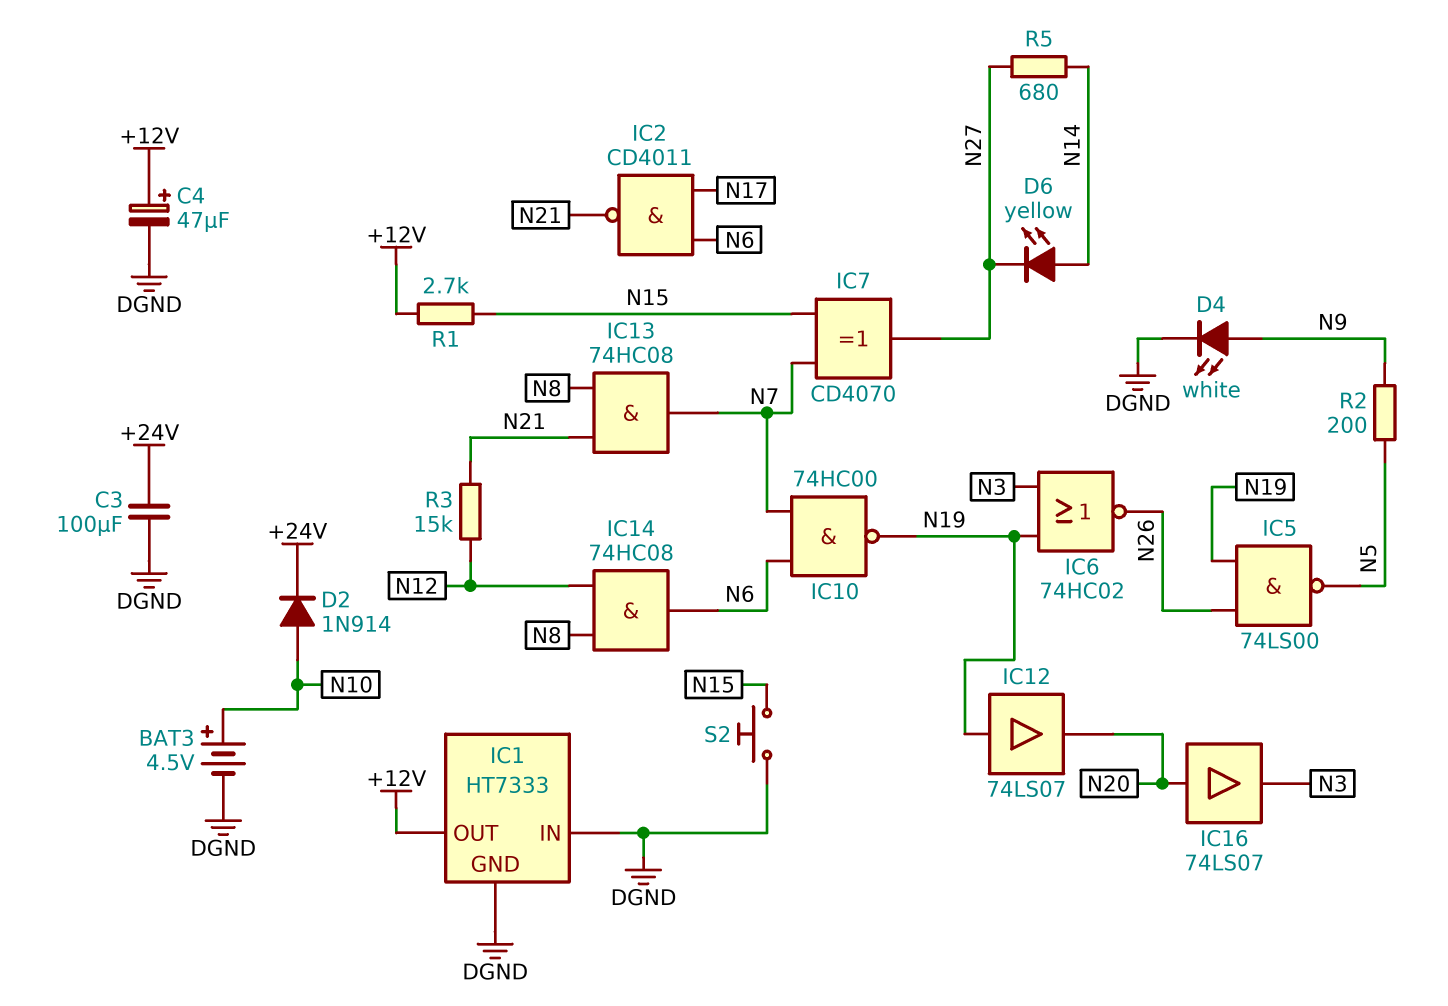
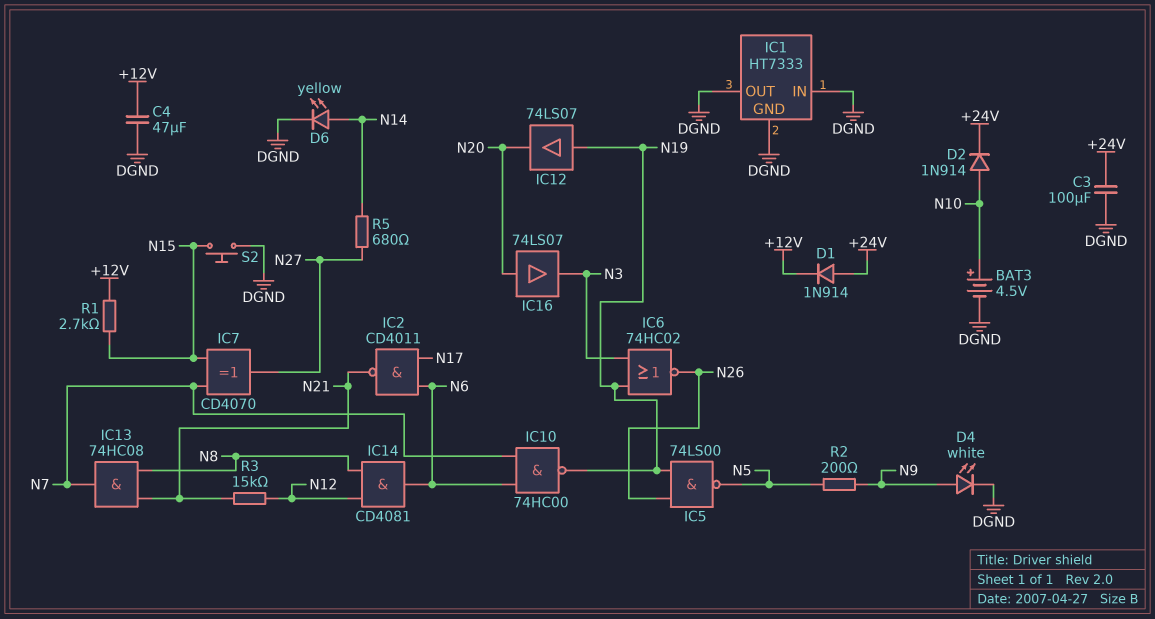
C4: 47uF (plus +12V, minus DGND) -> 47uF (+12V, DGND)
D1: none -> diode 1N914 (A +24V, K +12V)
D6: LED yellow (A N14, K N27) -> LED yellow (A N14, K DGND)
IC1 pin OUT: +12V -> DGND
IC14: AND 74HC08 (in N8, in N12, out N6) -> AND CD4081 (in N8, in N12, out N6)

